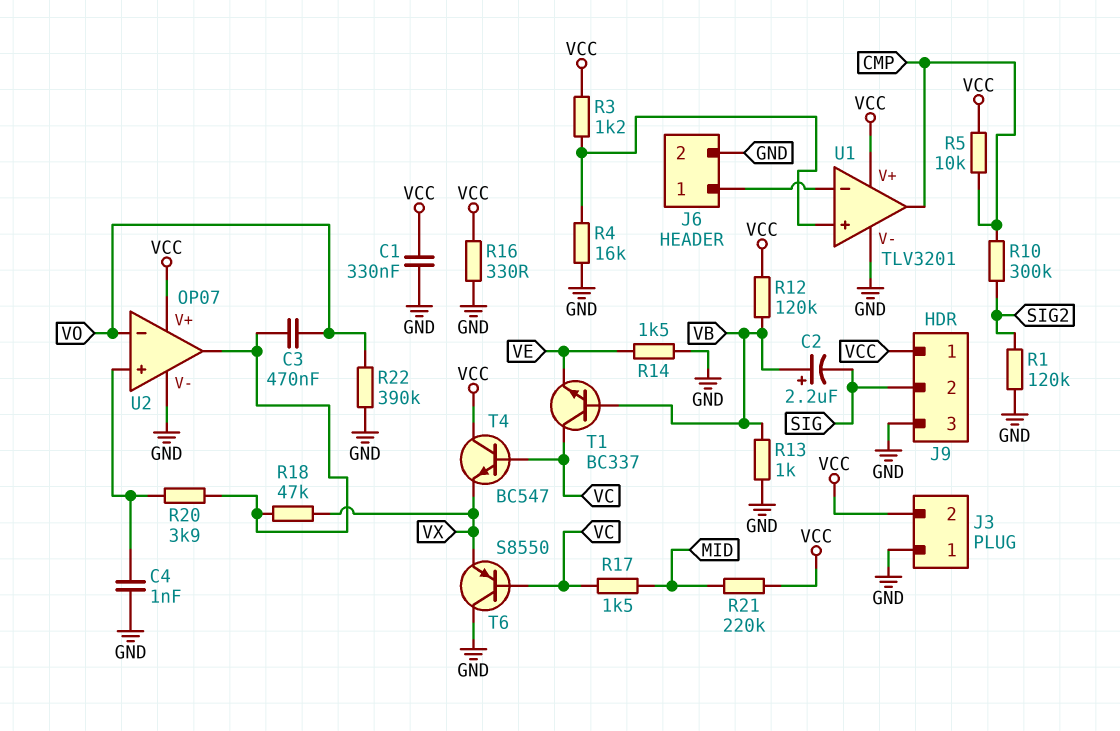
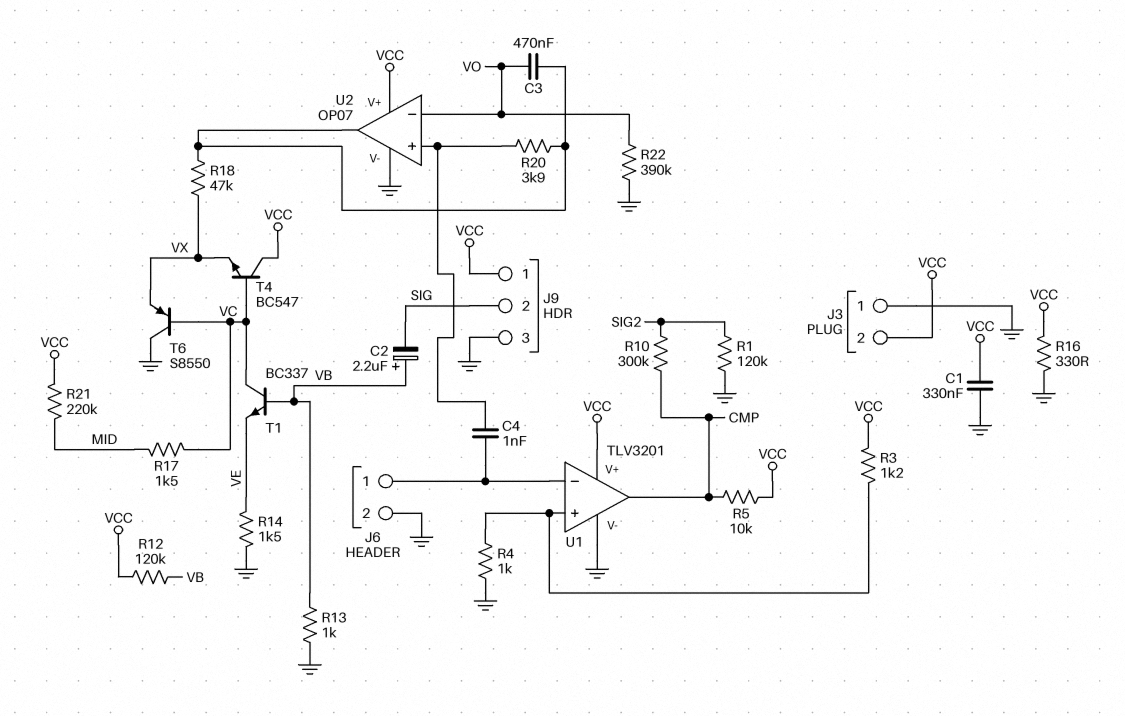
C4: 1nF (GND, U2/in+) -> 1nF (J6/1, U2/in+)
R4: 16k (GND, U1/in+) -> 1k (GND, U1/in+)

